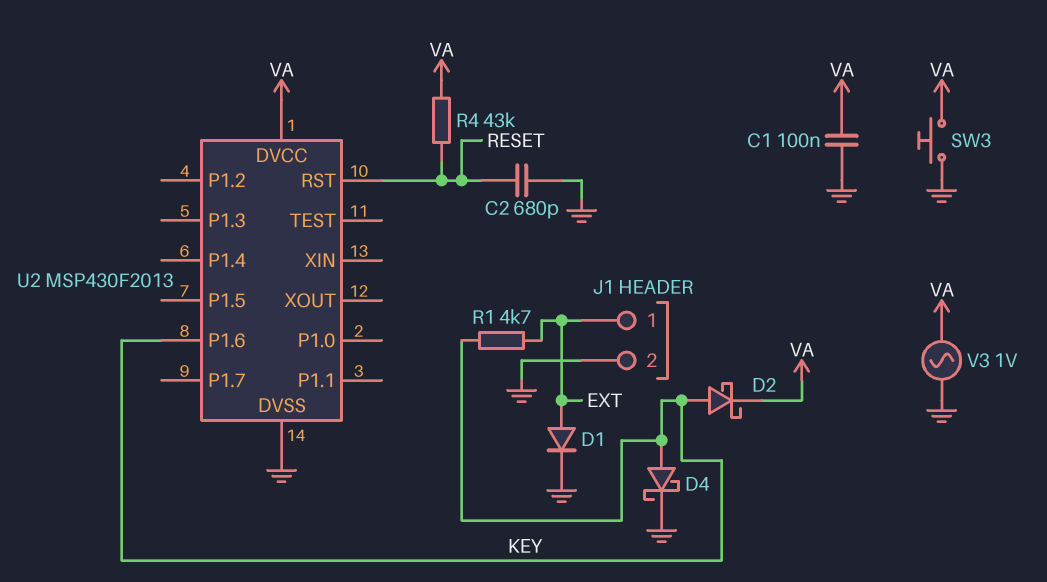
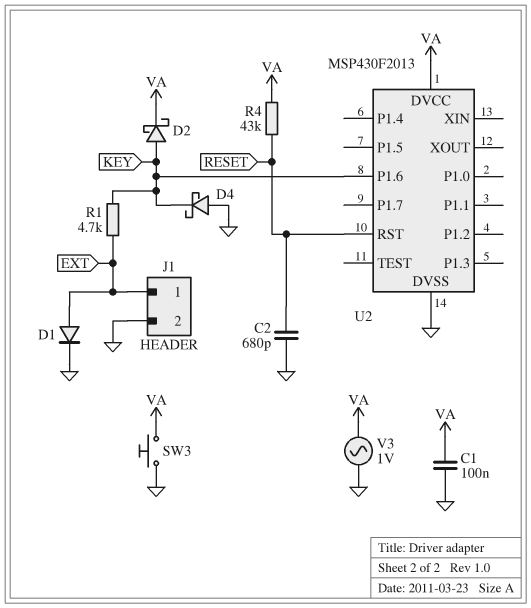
D4: schottky (A KEY, K GND) -> schottky (A GND, K KEY)

